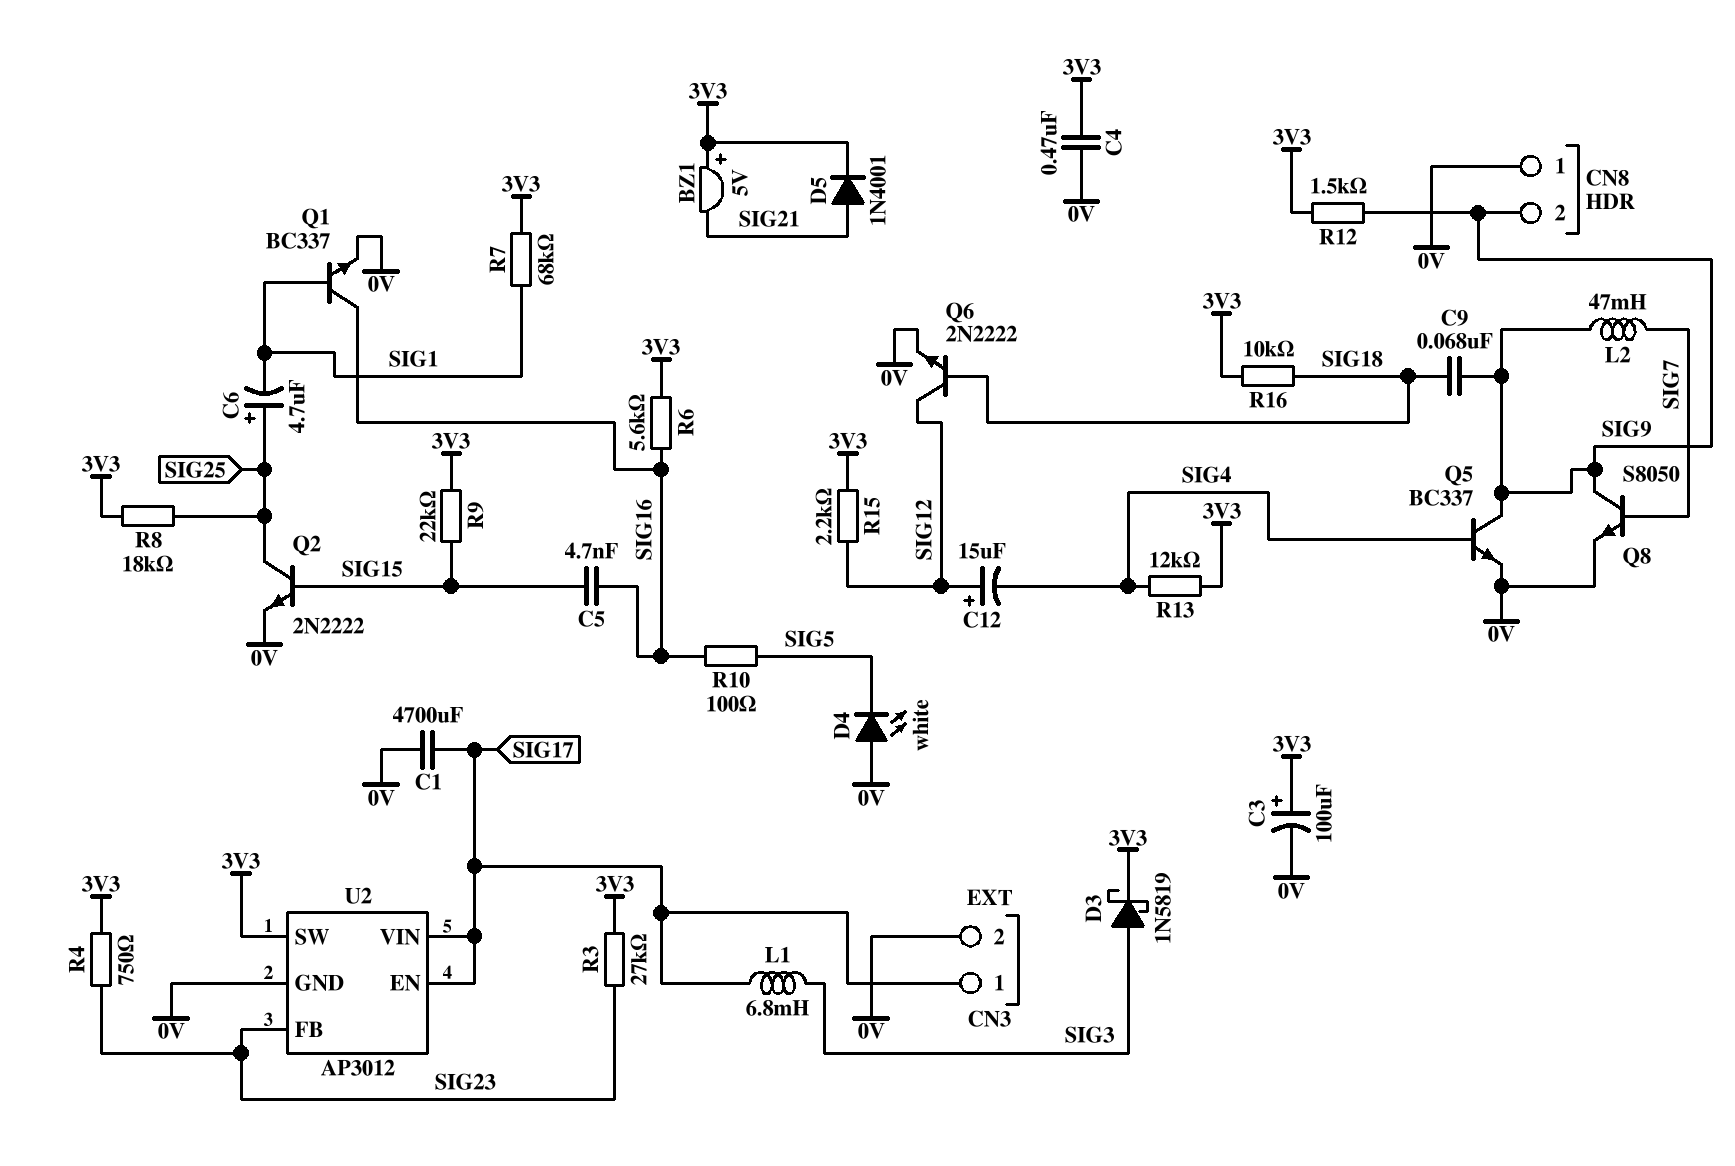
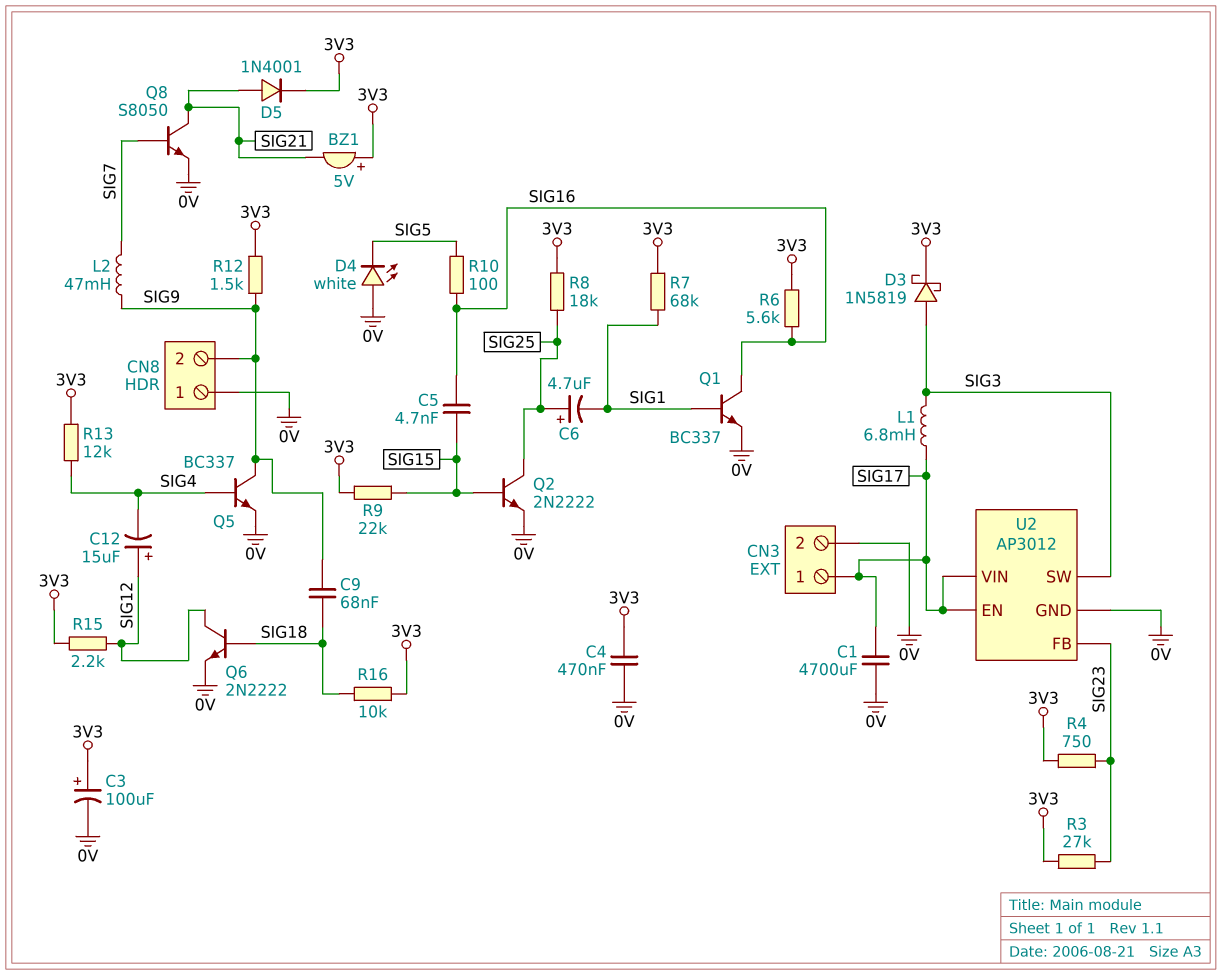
Q8: NPN S8050 (B SIG7, C SIG9, E 0V) -> NPN S8050 (B SIG7, C SIG21, E 0V)
U2 pin SW: 3V3 -> SIG3

